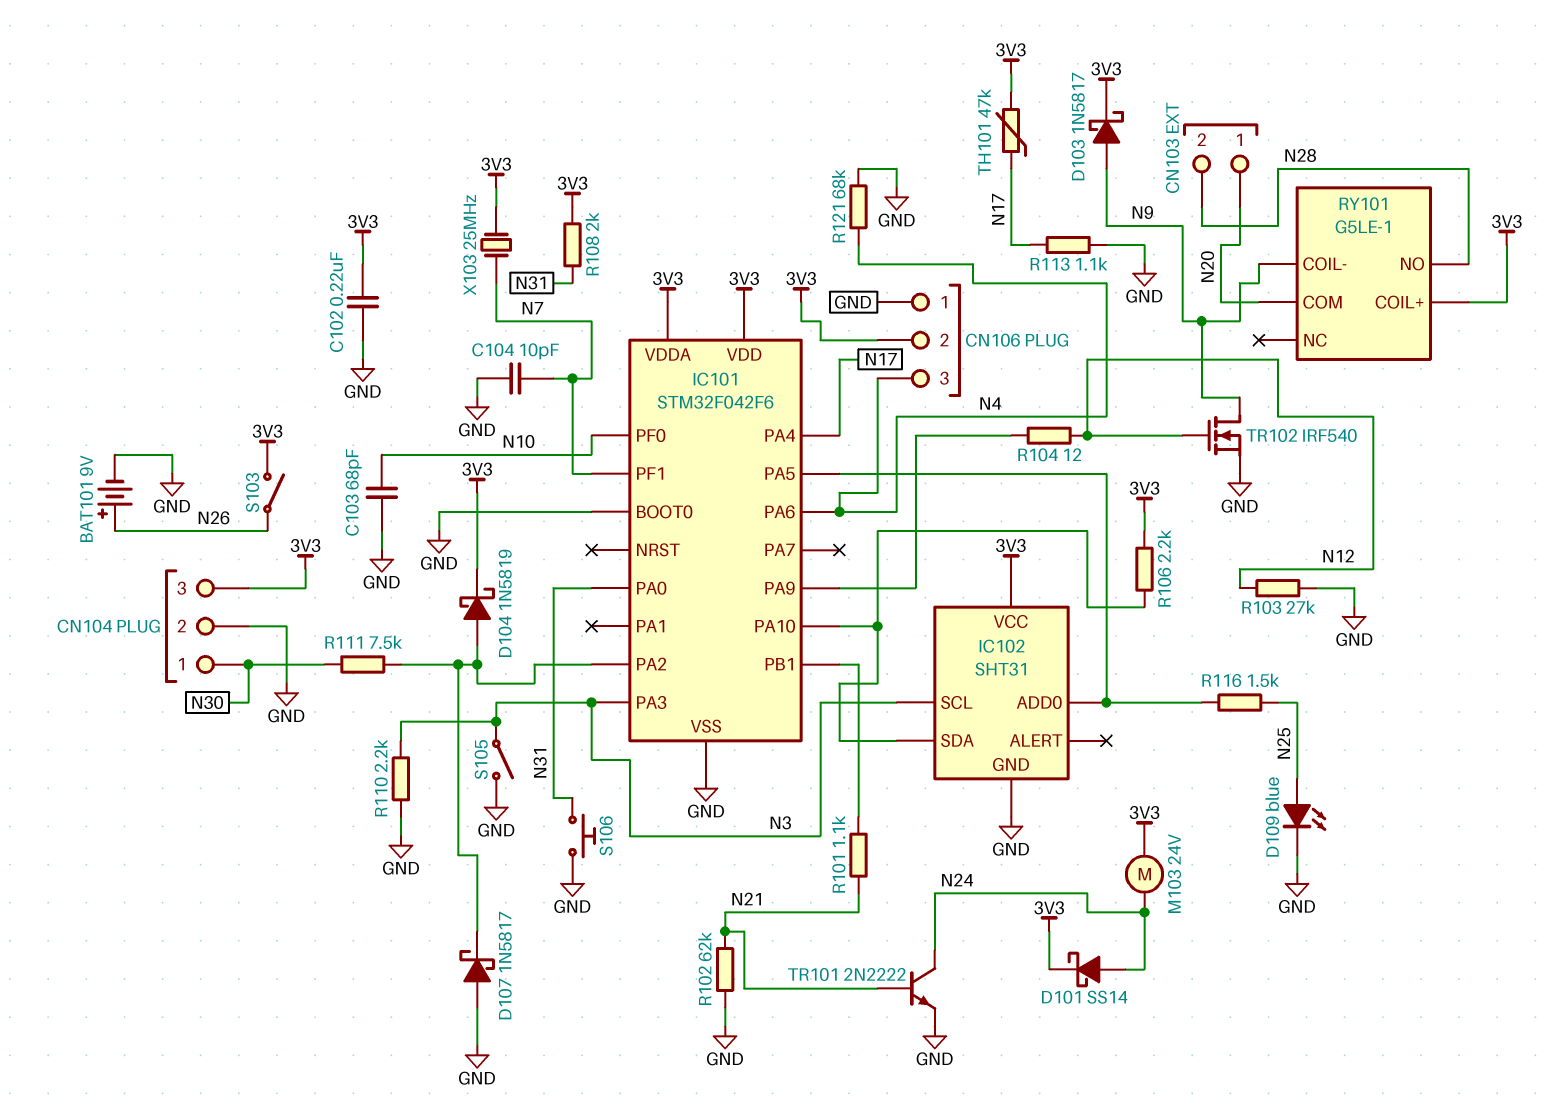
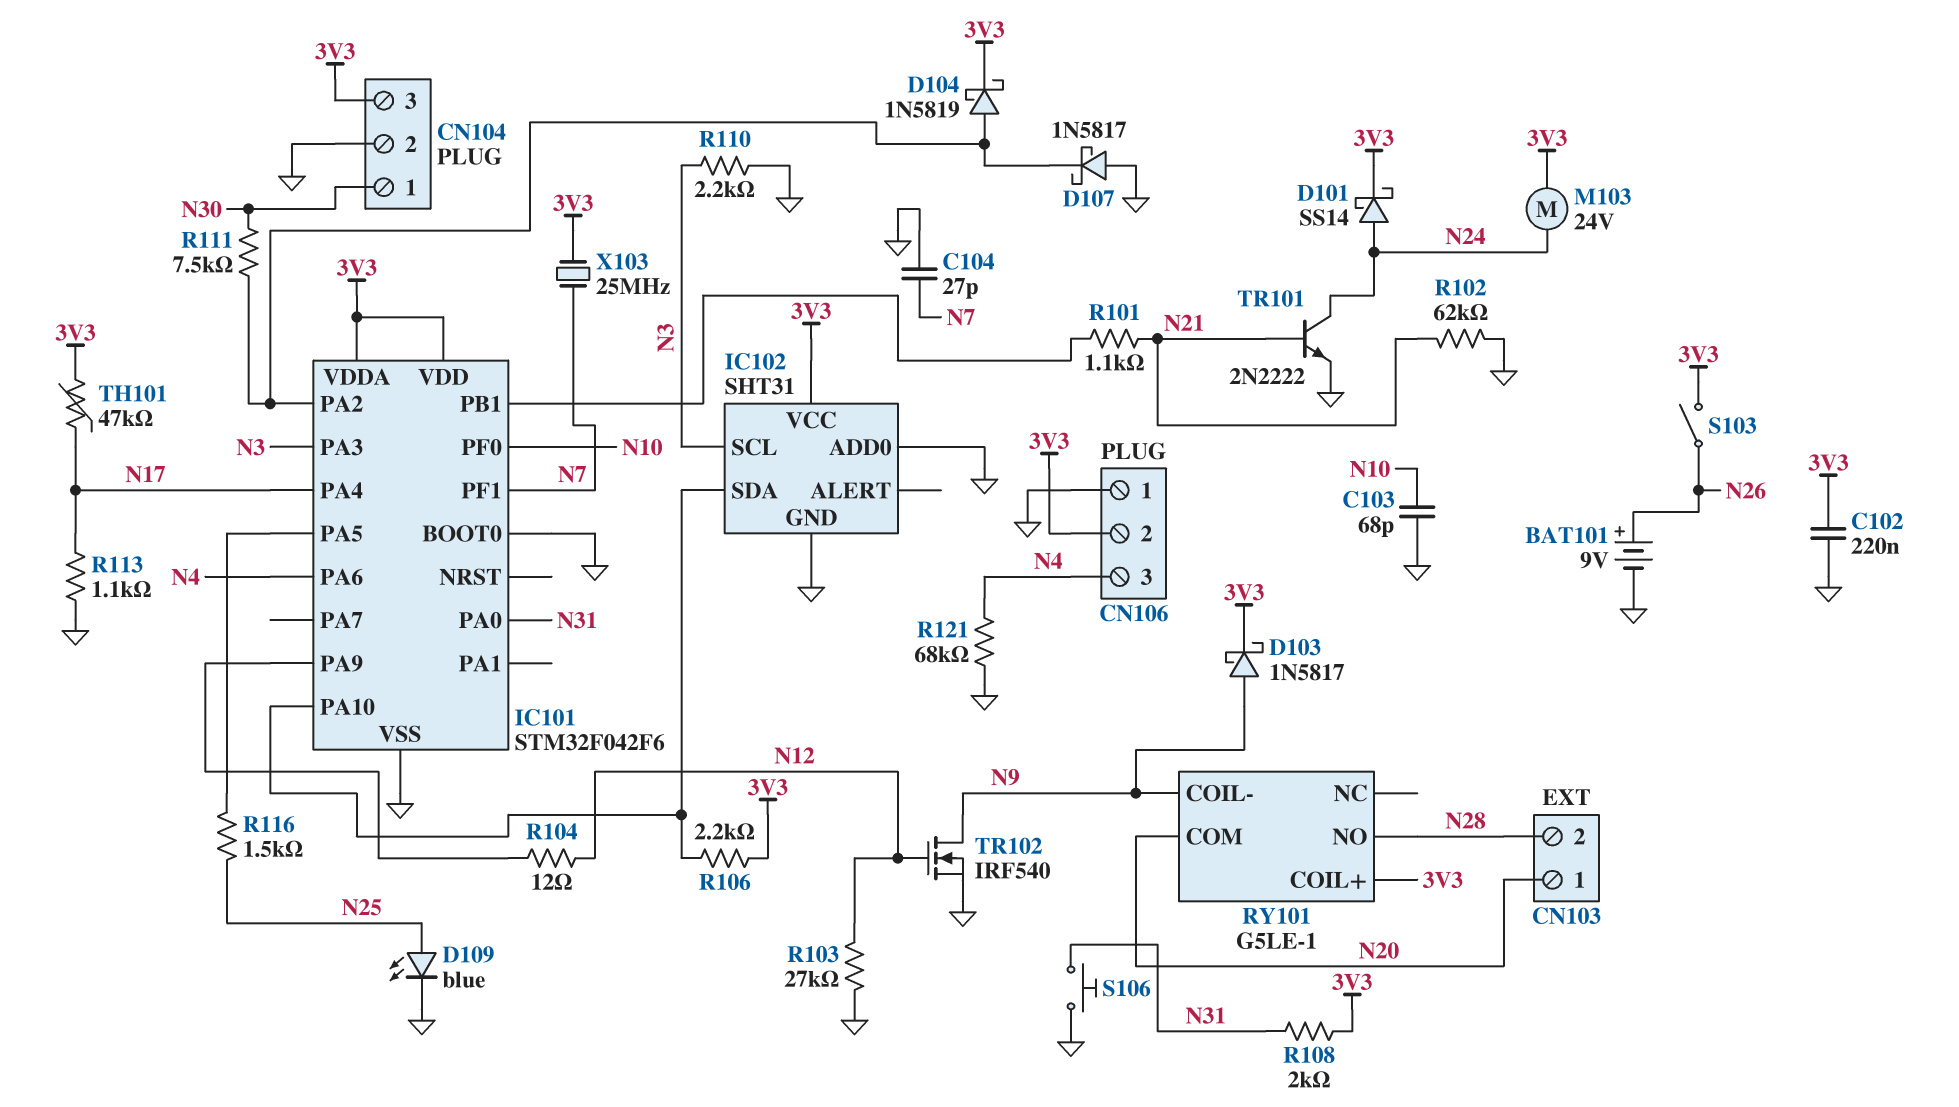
C104: 10pF (GND, N7) -> 27pF (GND, N7)
IC102 pin ADD0: IC101/PA5 -> GND
S105: switch (GND, N3) -> none

